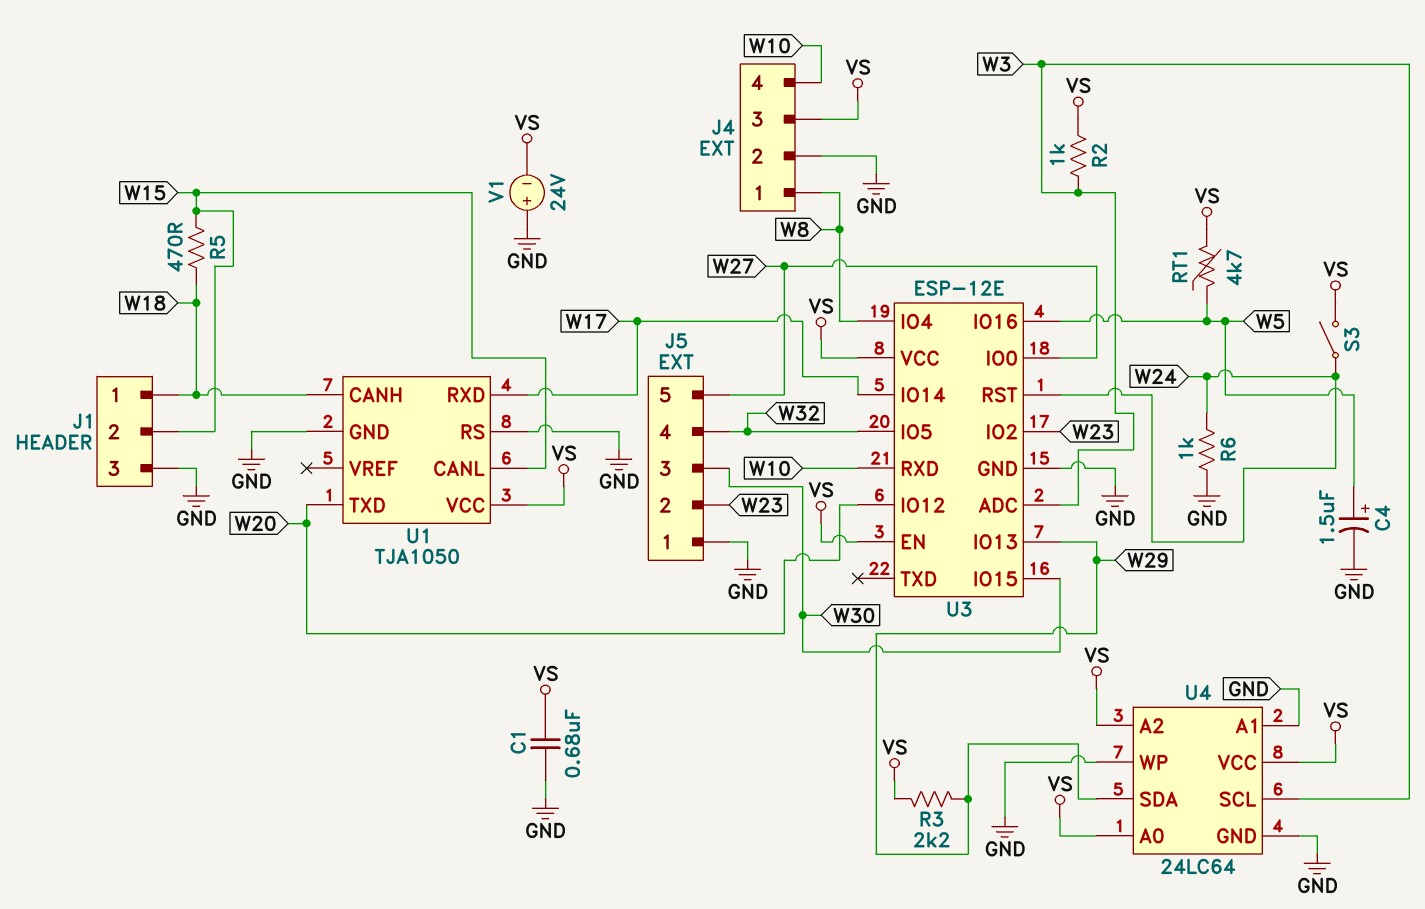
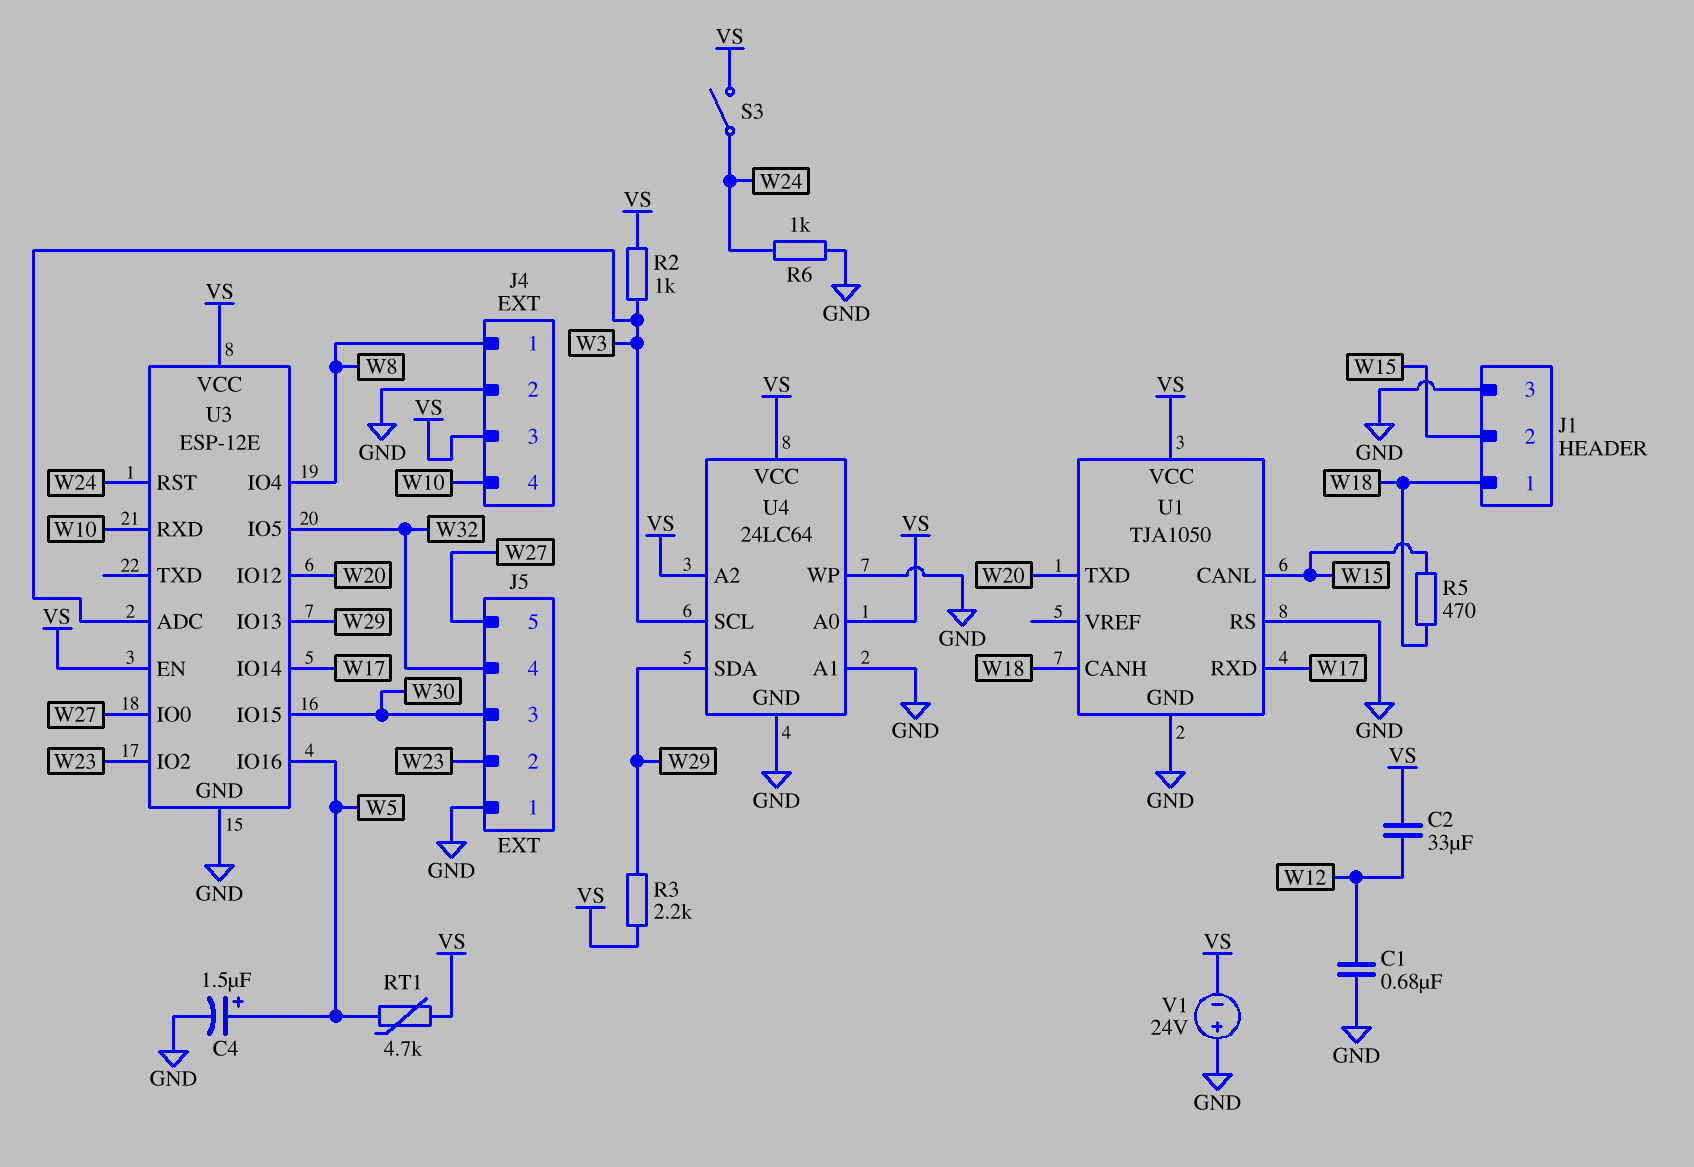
C1: 680nF (GND, VS) -> 680nF (GND, W12)
C2: none -> 33uF (VS, W12)

